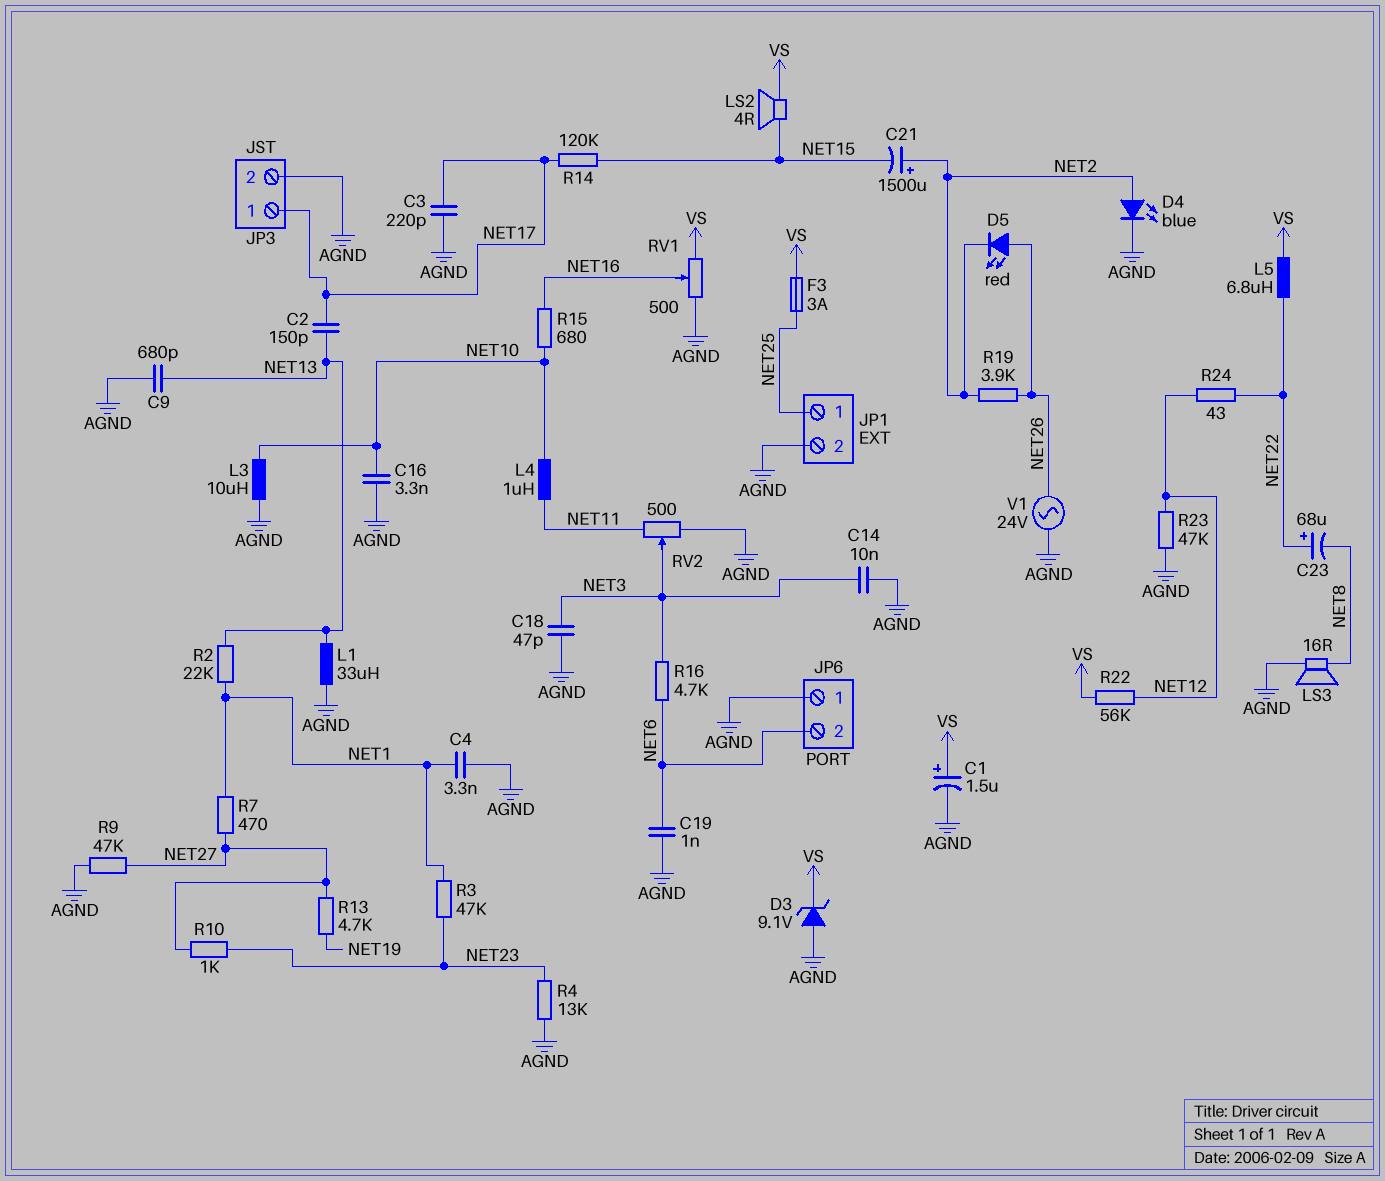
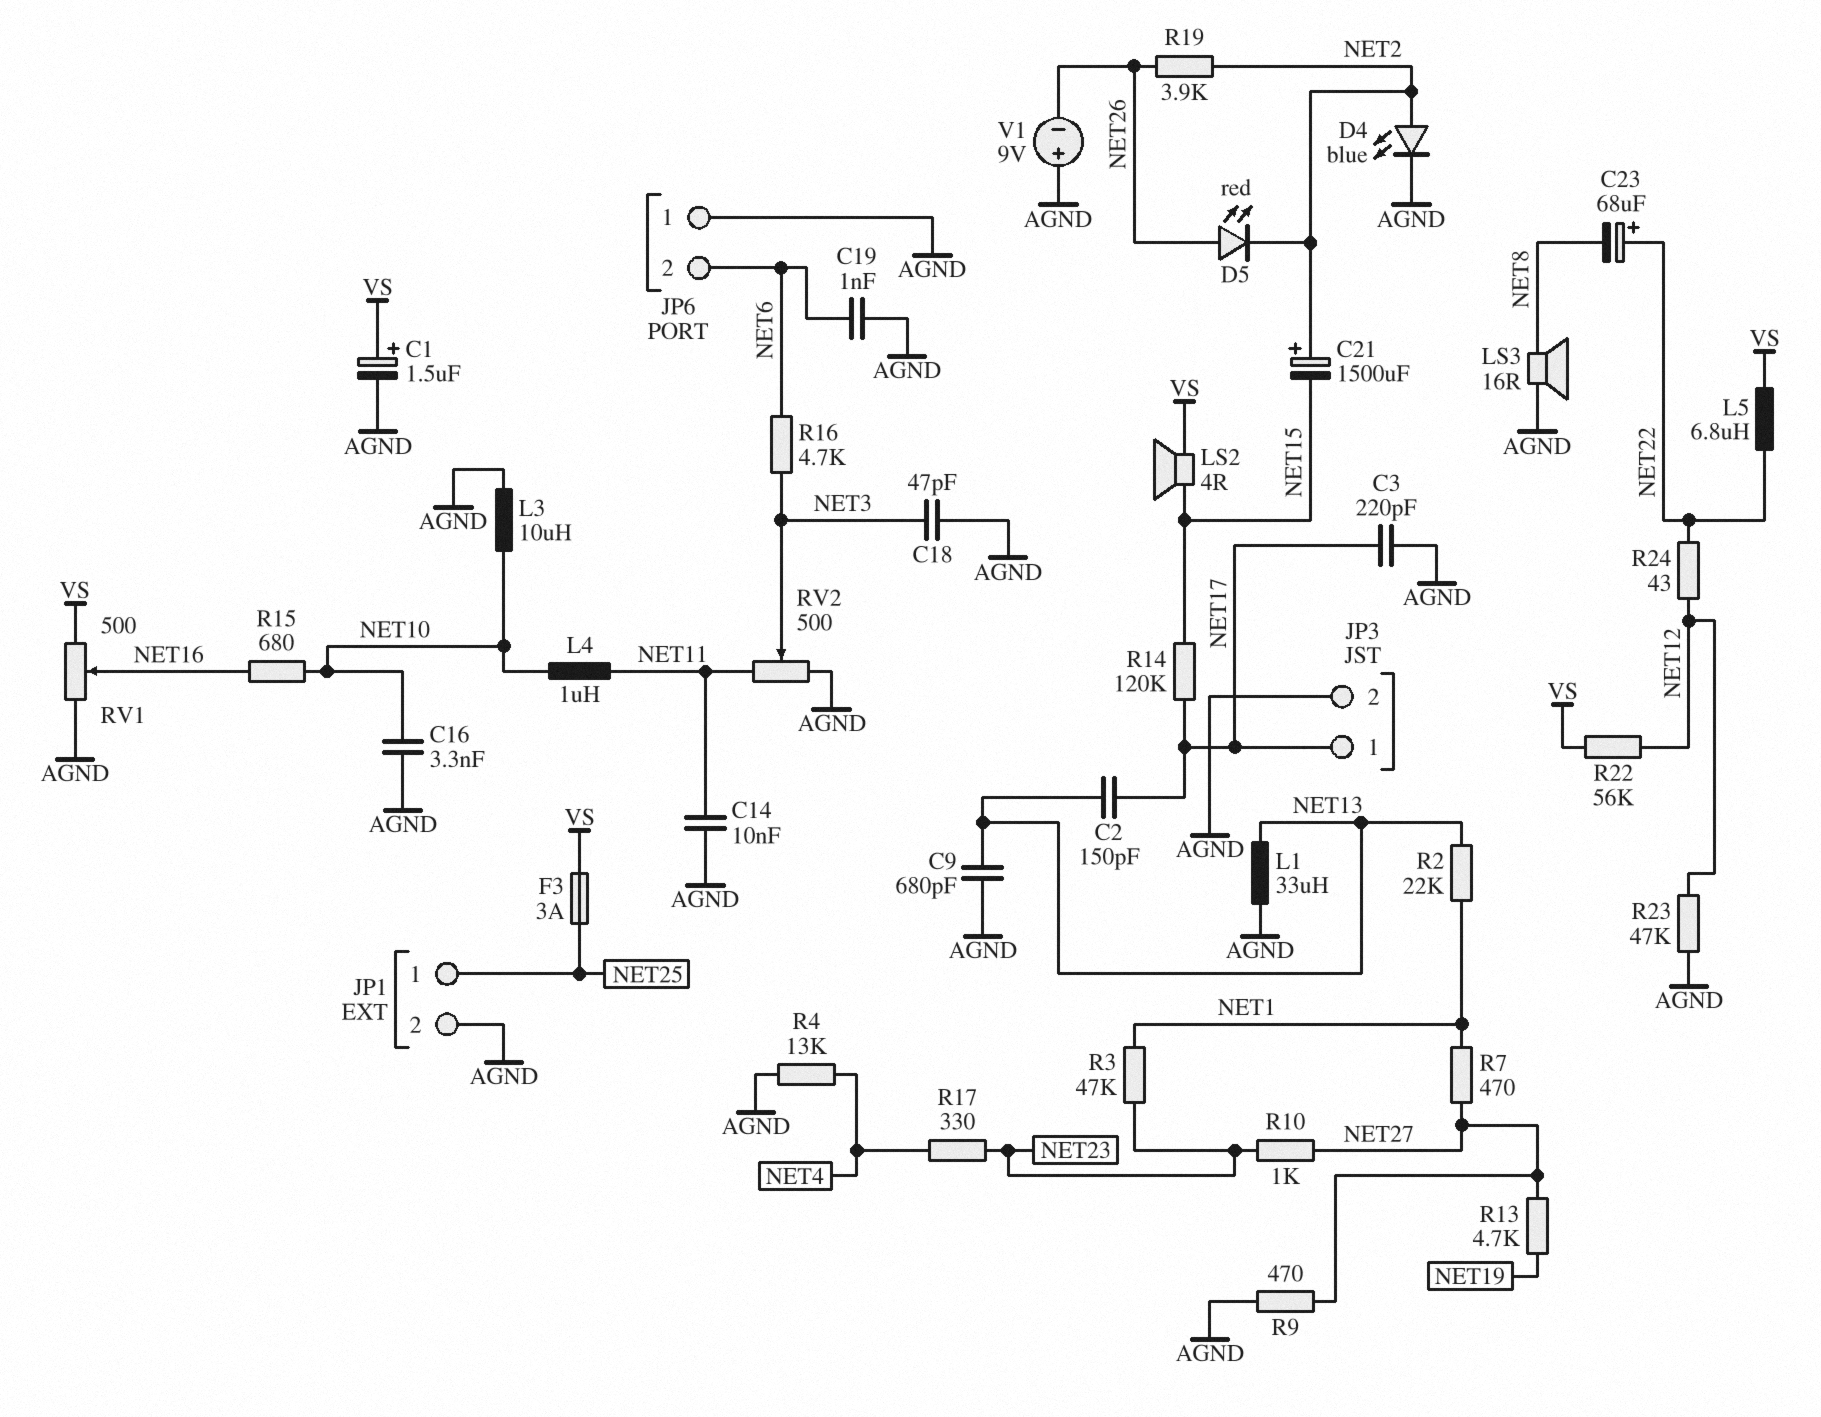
C4: 3.3nF (AGND, NET1) -> none
C14: 10nF (AGND, NET3) -> 10nF (AGND, NET11)
D3: zener 9.1V (A AGND, K VS) -> none
R4: 13k (AGND, NET23) -> 13k (AGND, NET4)
R9: 47k (AGND, NET27) -> 470 (AGND, NET27)
R17: none -> 330 (NET4, NET23)
V1: AC 24V (AGND, NET26) -> 9V (plus AGND, minus NET26)

